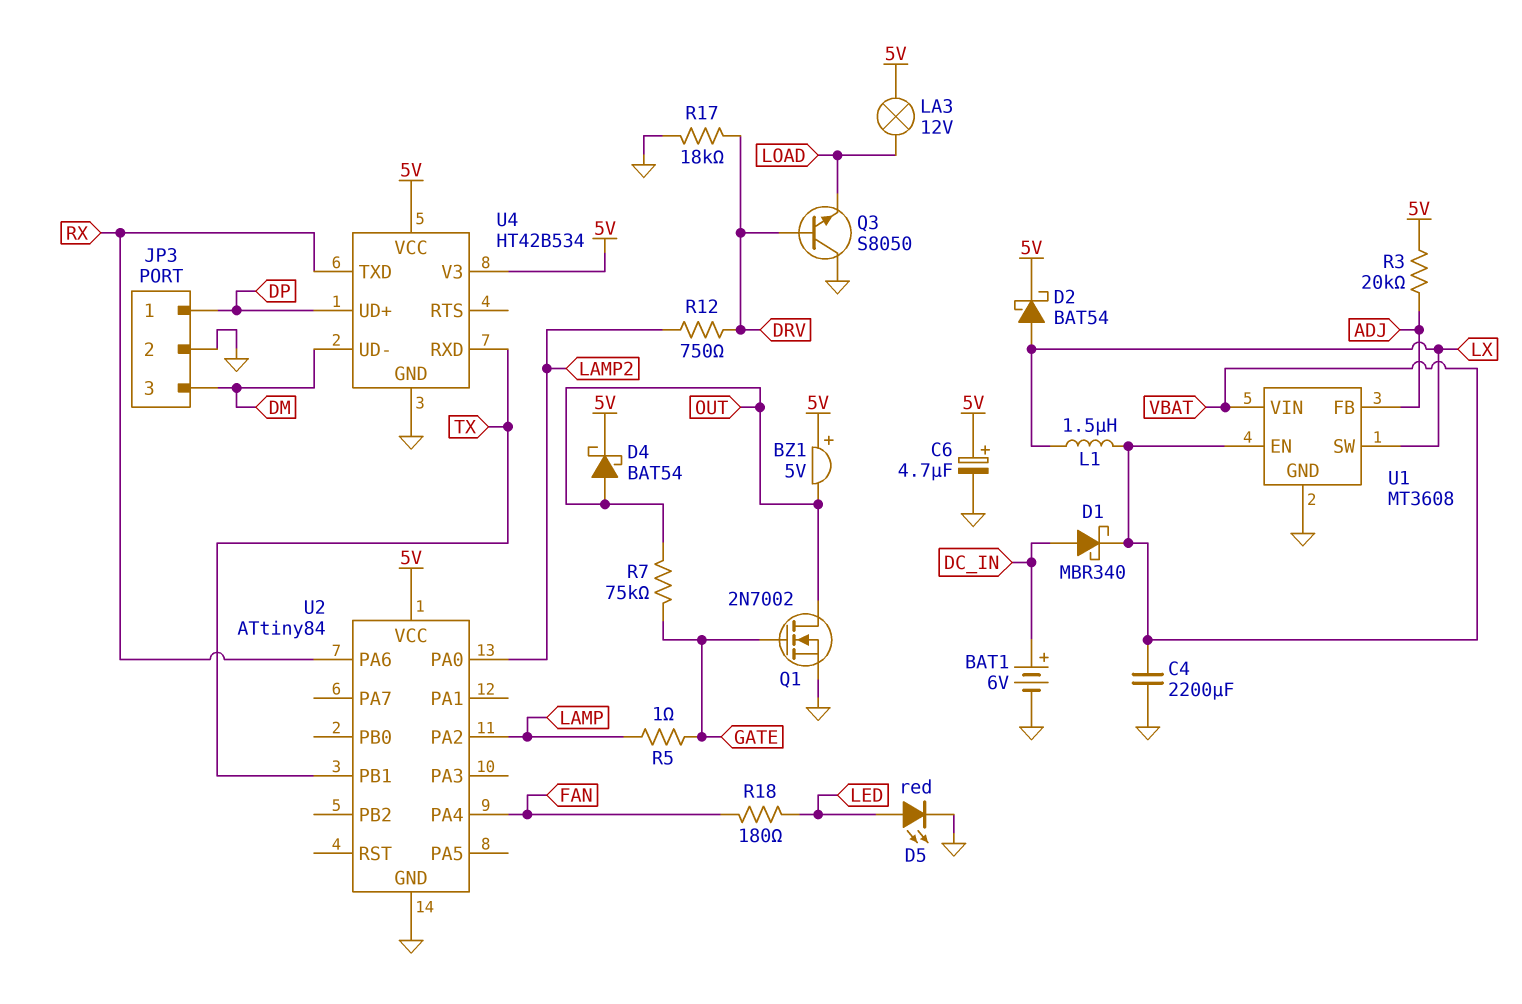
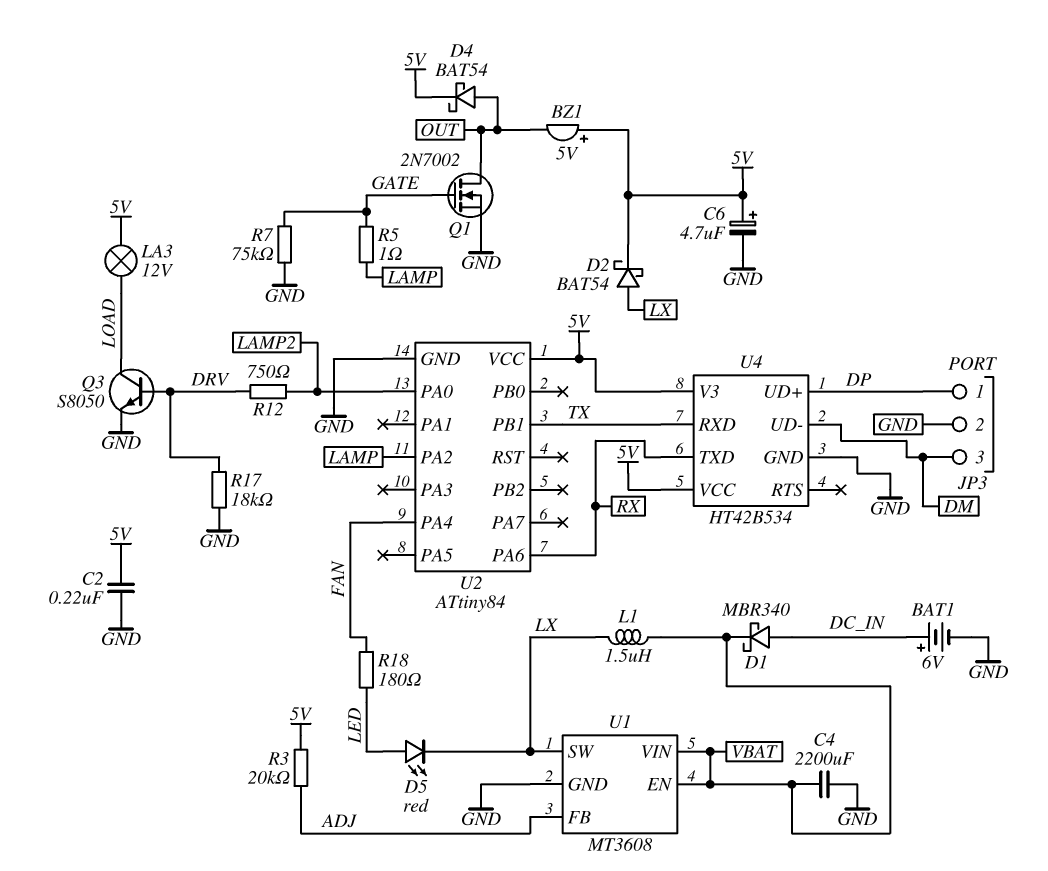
C2: none -> 220nF (5V, GND)
D5: LED red (A LED, K GND) -> LED red (A LED, K LX)
Q3: NPN S8050 (B DRV, C GND, E LOAD) -> NPN S8050 (B DRV, C LOAD, E GND)
R7: 75k (GATE, OUT) -> 75k (GATE, GND)

